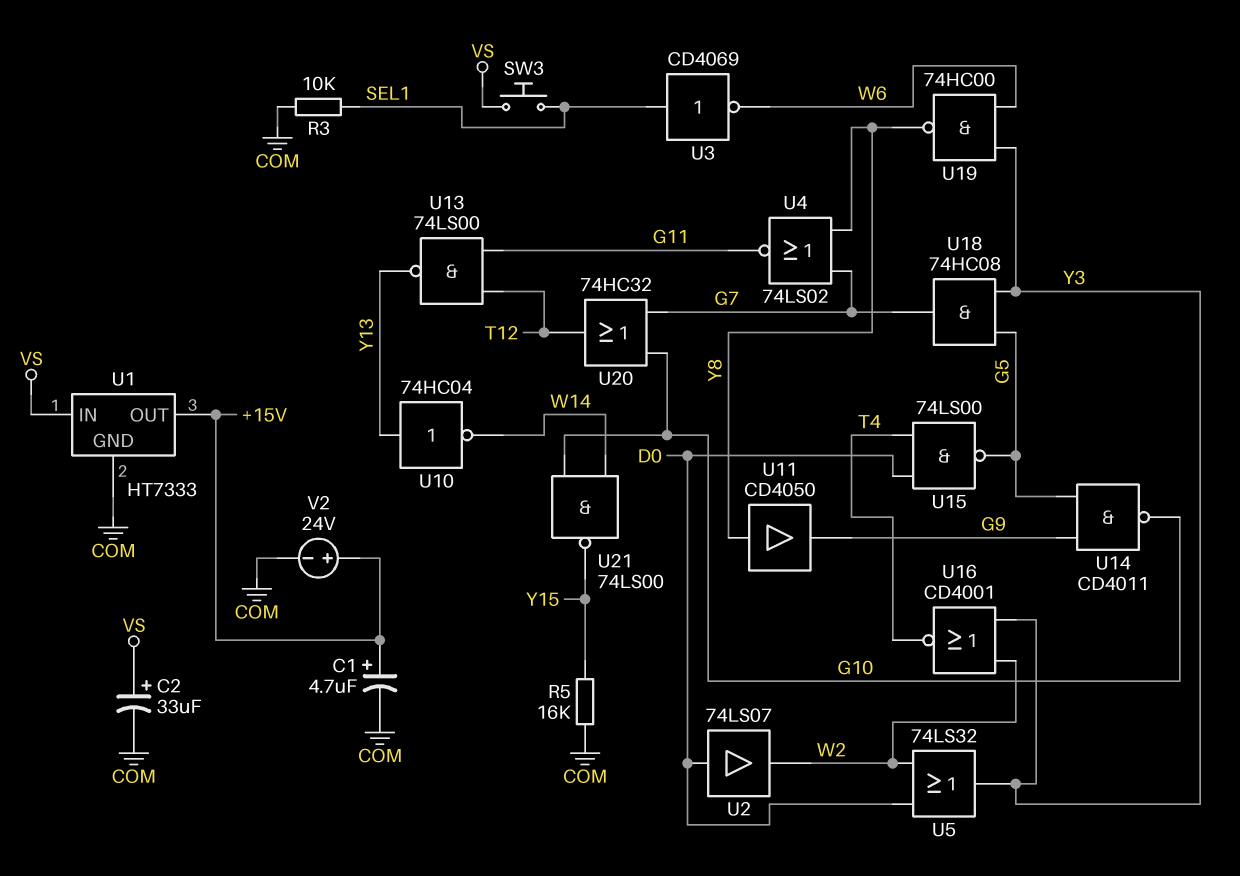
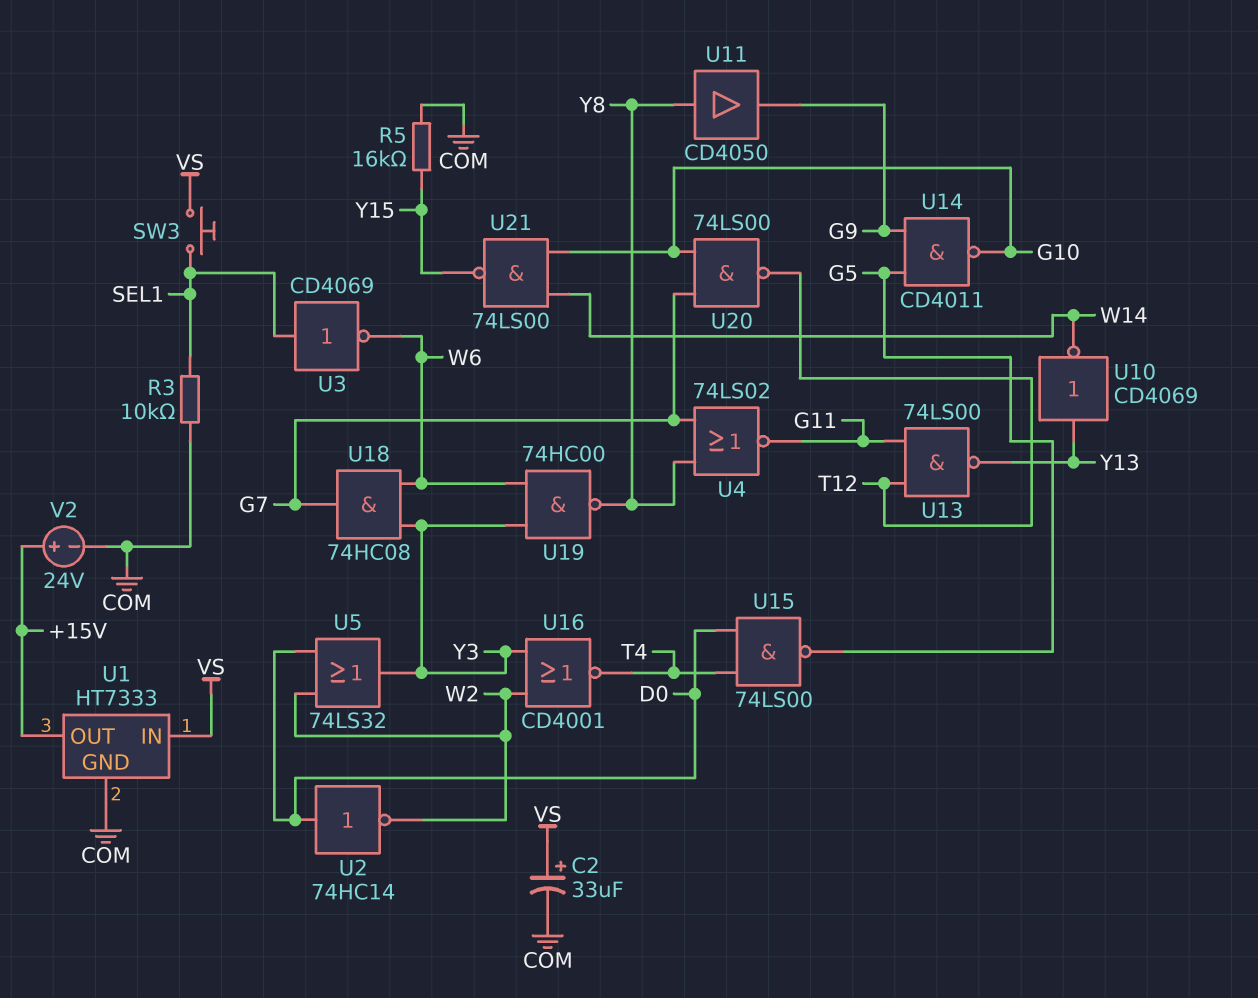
C1: 4.7uF (plus +15V, minus COM) -> none
U2: buffer 74LS07 (in D0, out W2) -> NOT 74HC14 (in D0, out W2)
U10: NOT 74HC04 (in Y13, out W14) -> NOT CD4069 (in Y13, out W14)
U18: AND 74HC08 (in G5, in Y3, out G7) -> AND 74HC08 (in W6, in Y3, out G7)
U20: OR 74HC32 (in G7, in G10, out T12) -> NAND 74LS00 (in G7, in G10, out T12)

